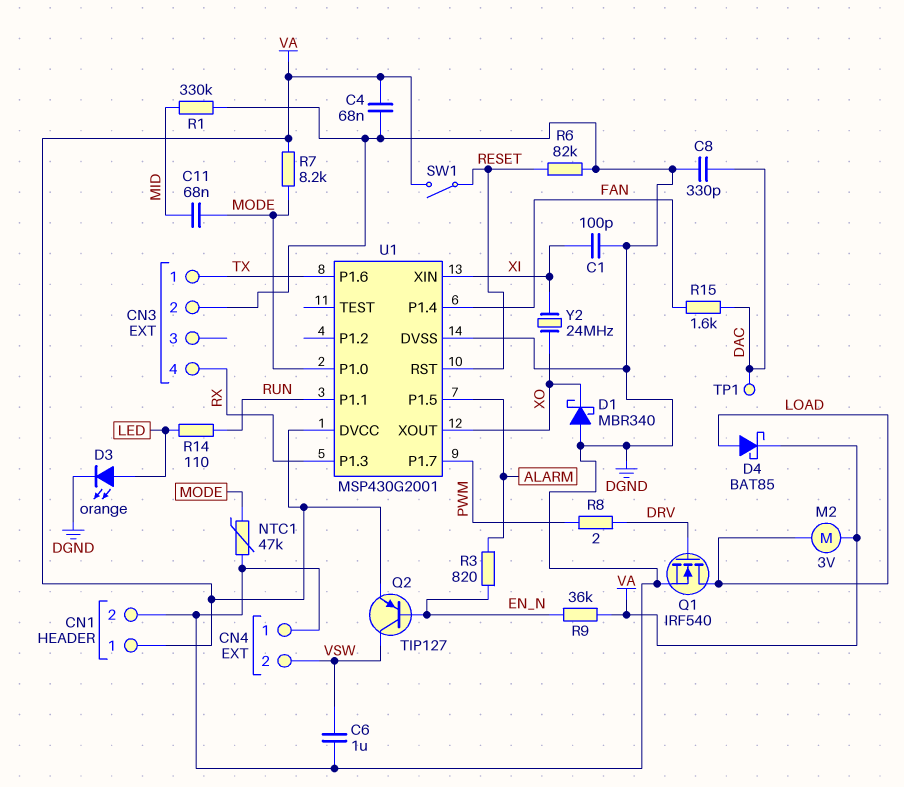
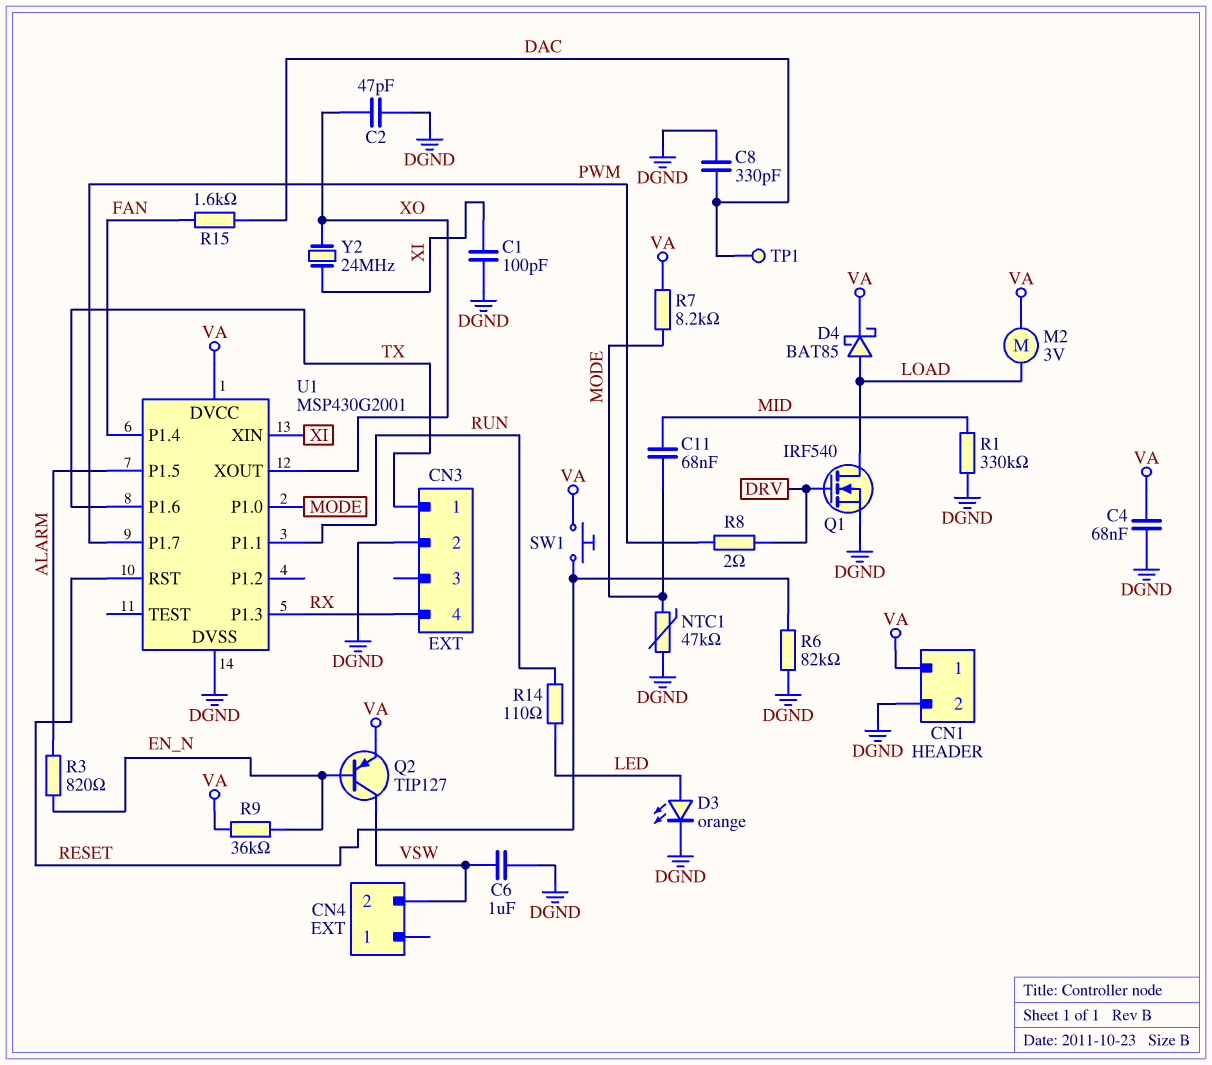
C2: none -> 47pF (DGND, XO)
CN4 pin 1: DGND -> none
D1: schottky MBR340 (A DGND, K XO) -> none
SW1: switch (RESET, VA) -> button (RESET, VA)

